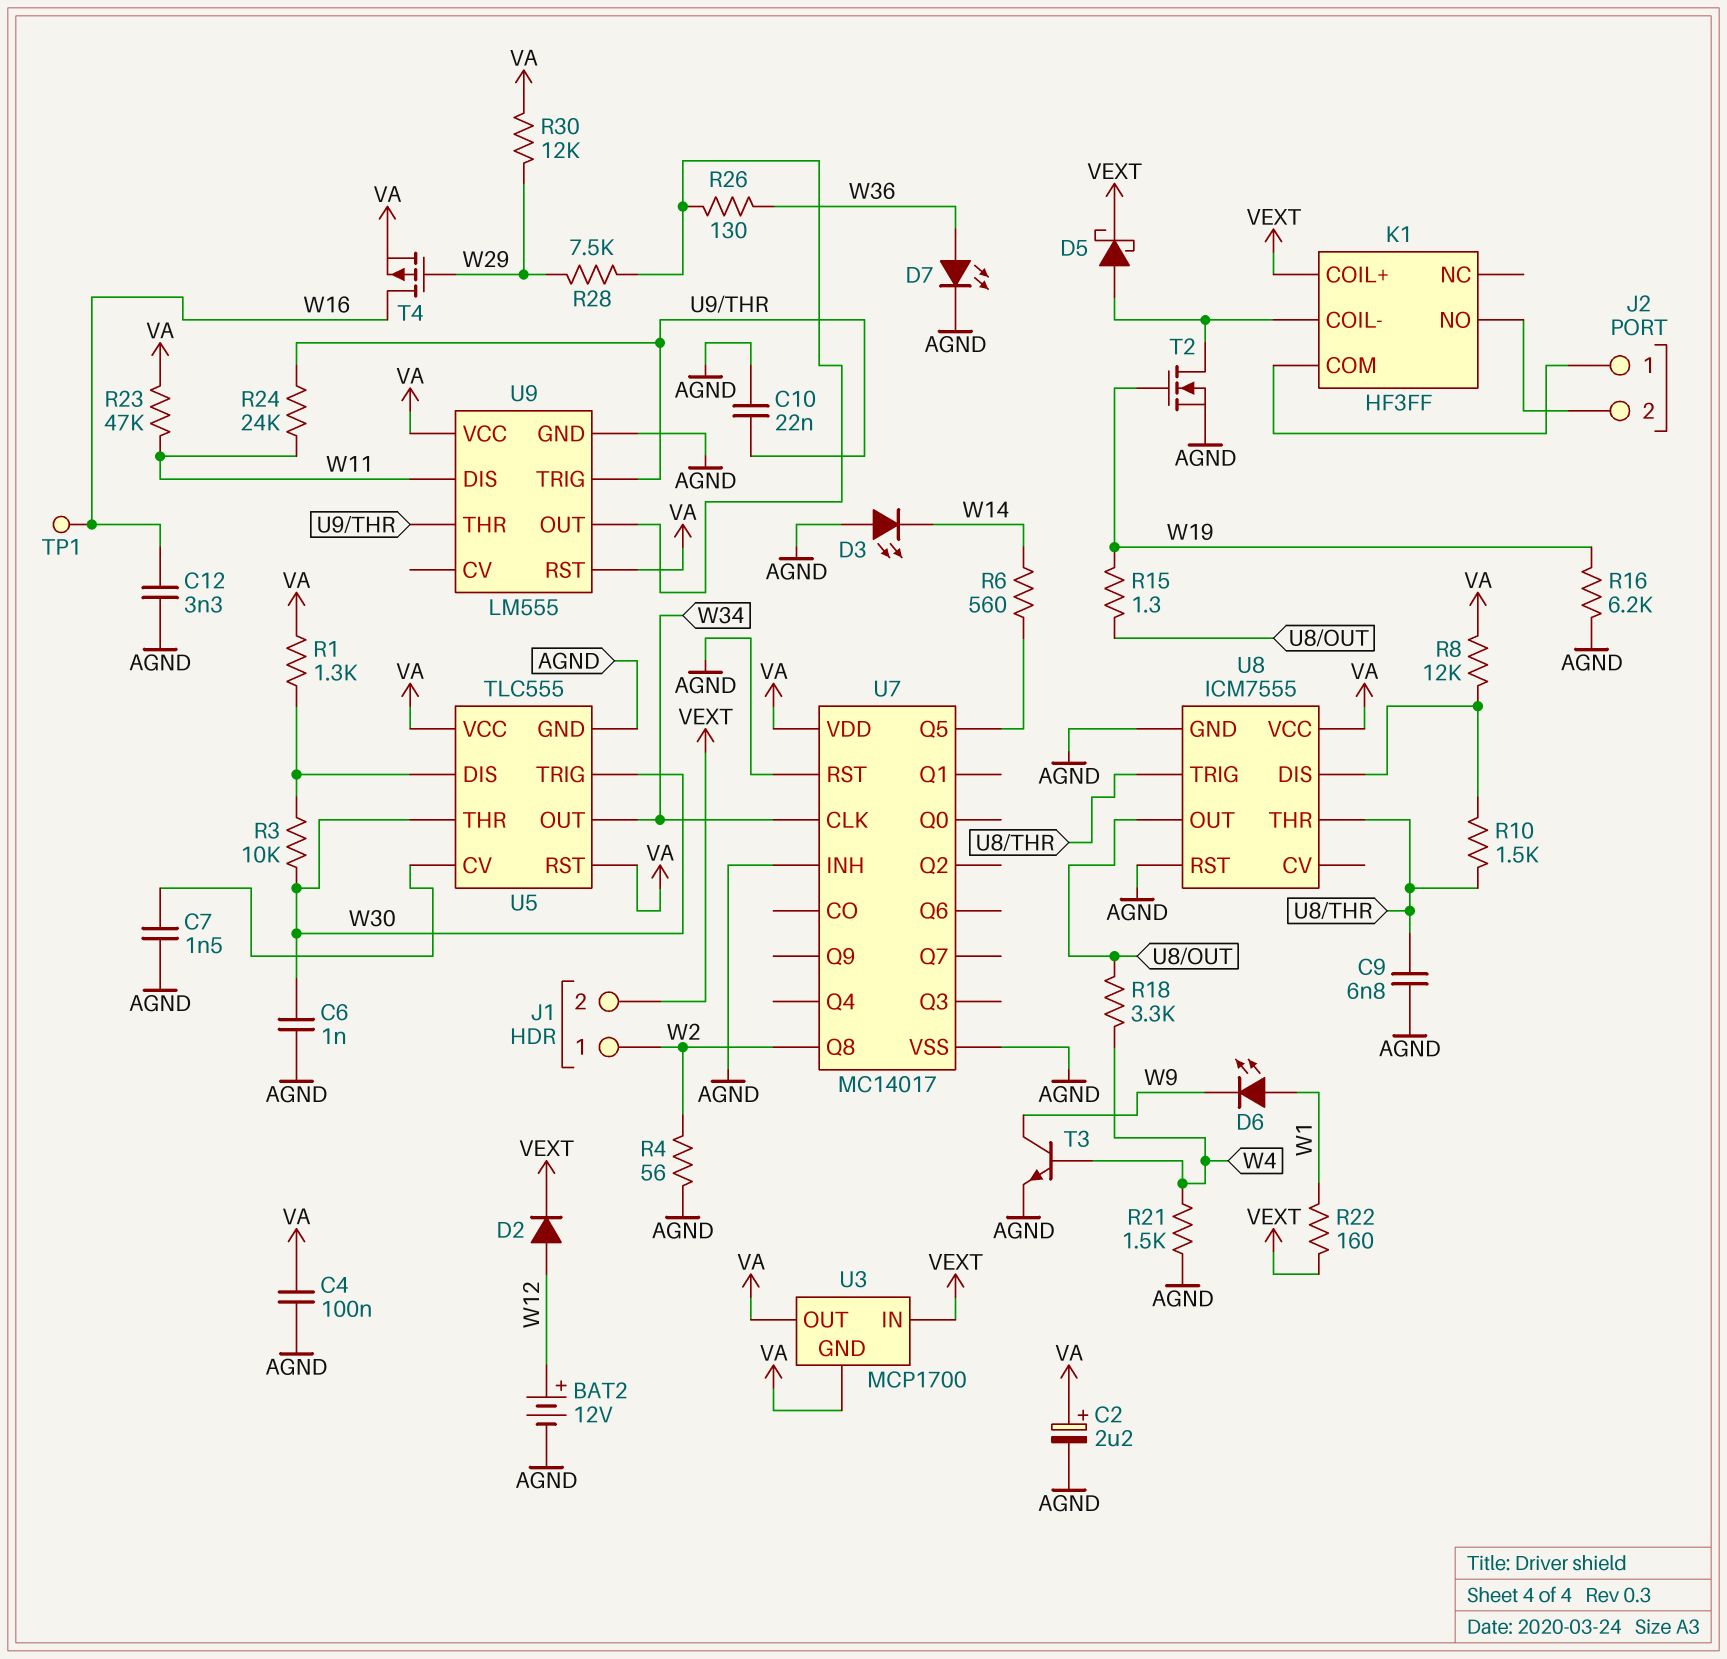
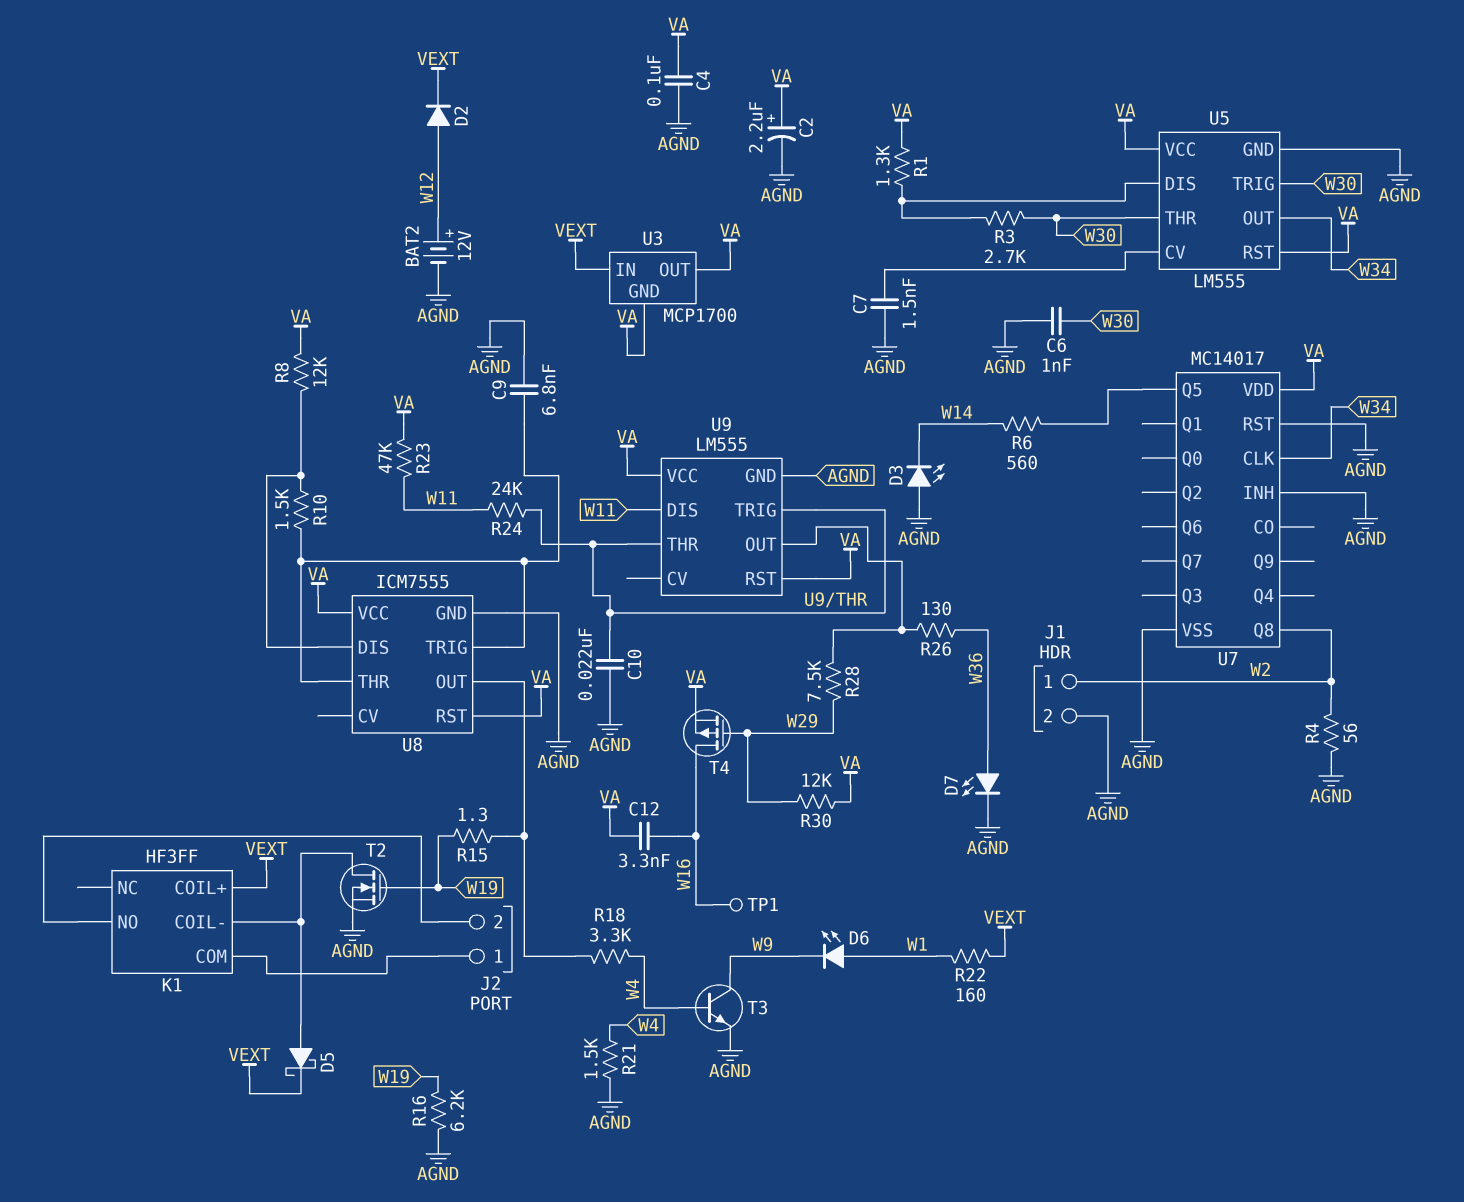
C12: 3.3nF (AGND, W16) -> 3.3nF (VA, W16)
J1 pin 2: VEXT -> AGND
R3: 10k (U5/DIS, W30) -> 2.7k (U5/DIS, W30)
U5: TLC555 -> LM555
U8 pin RST: AGND -> VA

